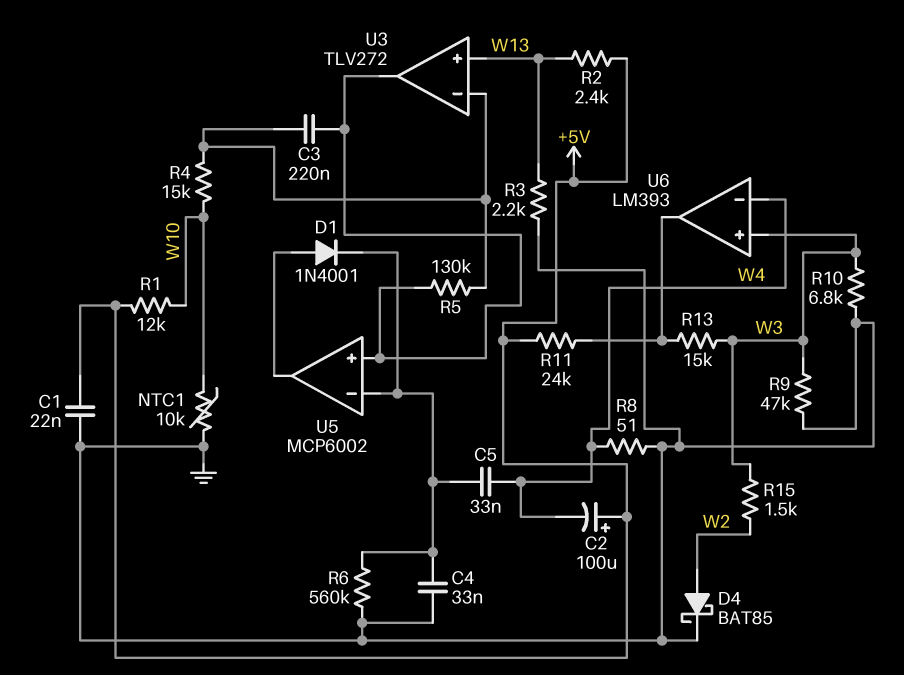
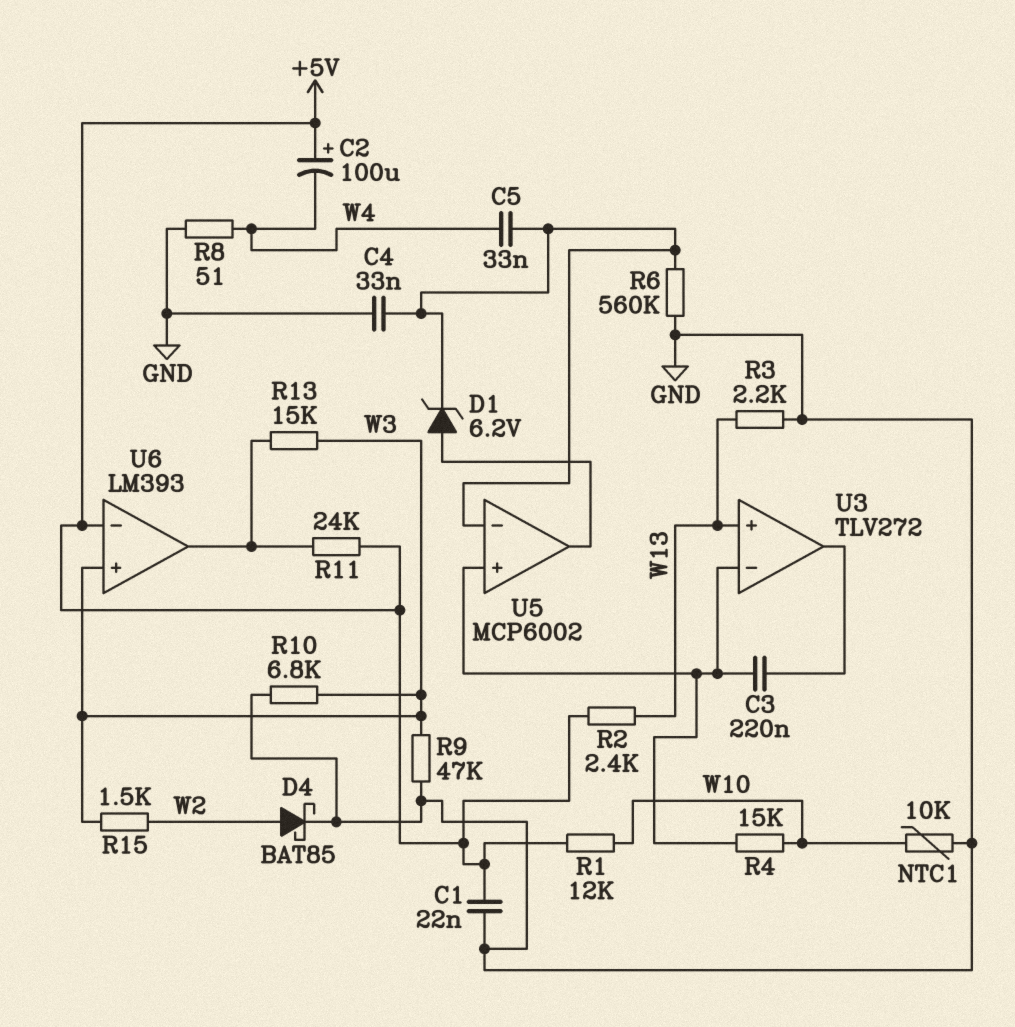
D1: diode 1N4001 (A U5/out, K U5/in-) -> zener 6.2V (A U5/out, K U5/in-)
R5: 130k (U3/in-, U3/out) -> none
U5 pin in+: U3/out -> U3/in-
U6 pin in-: W4 -> +5V

